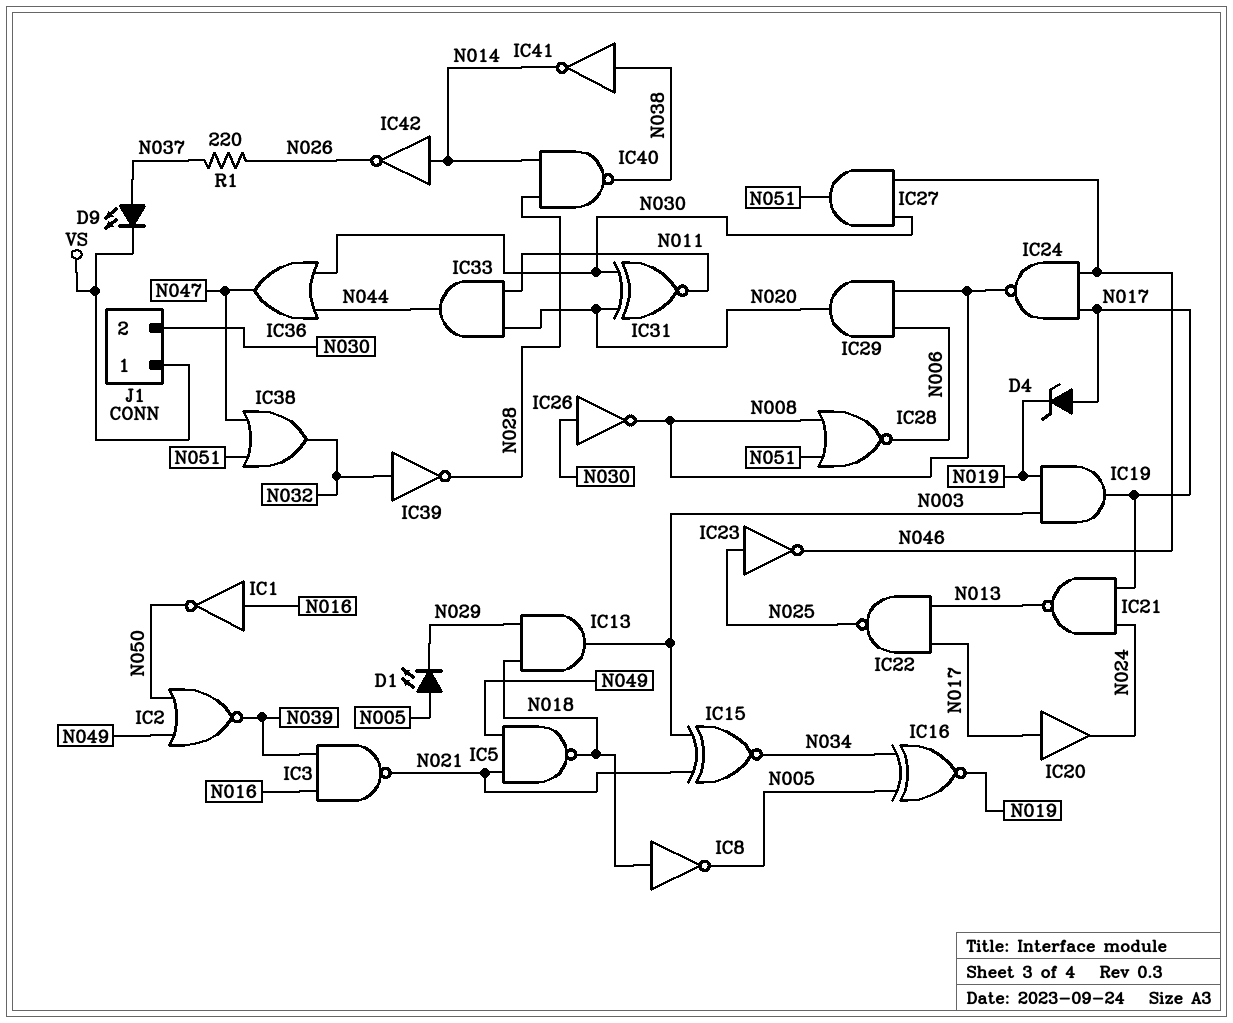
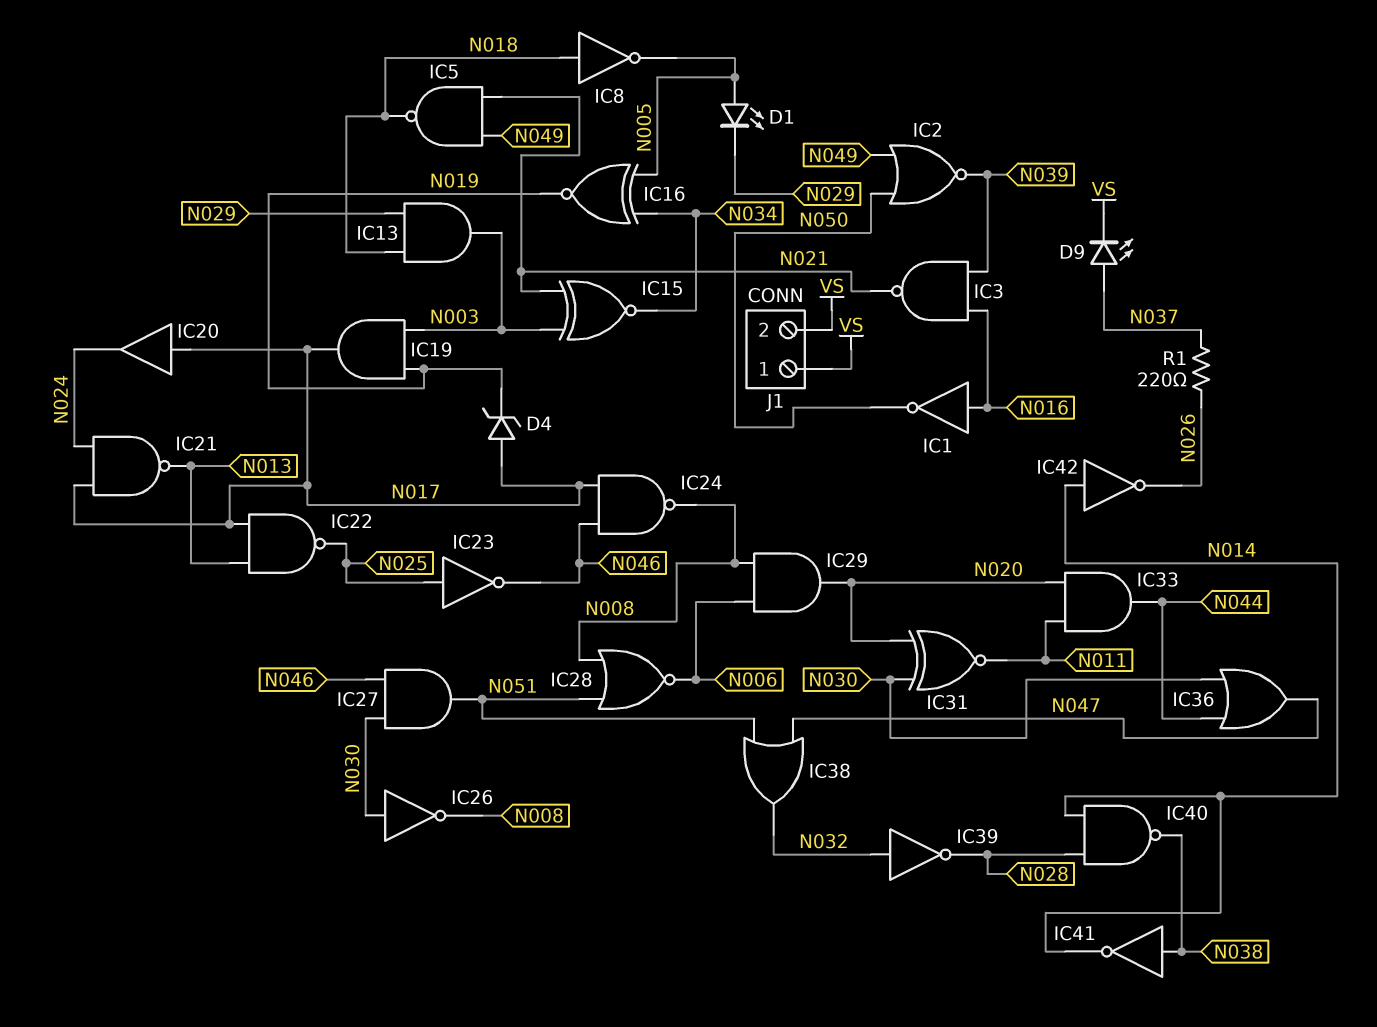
J1 pin 2: N030 -> VS

